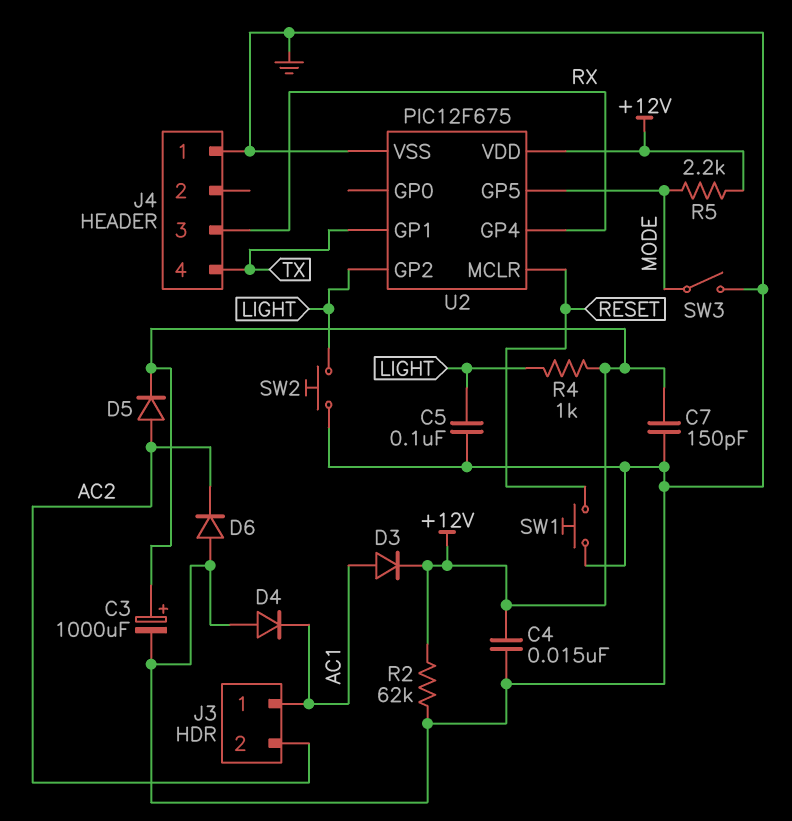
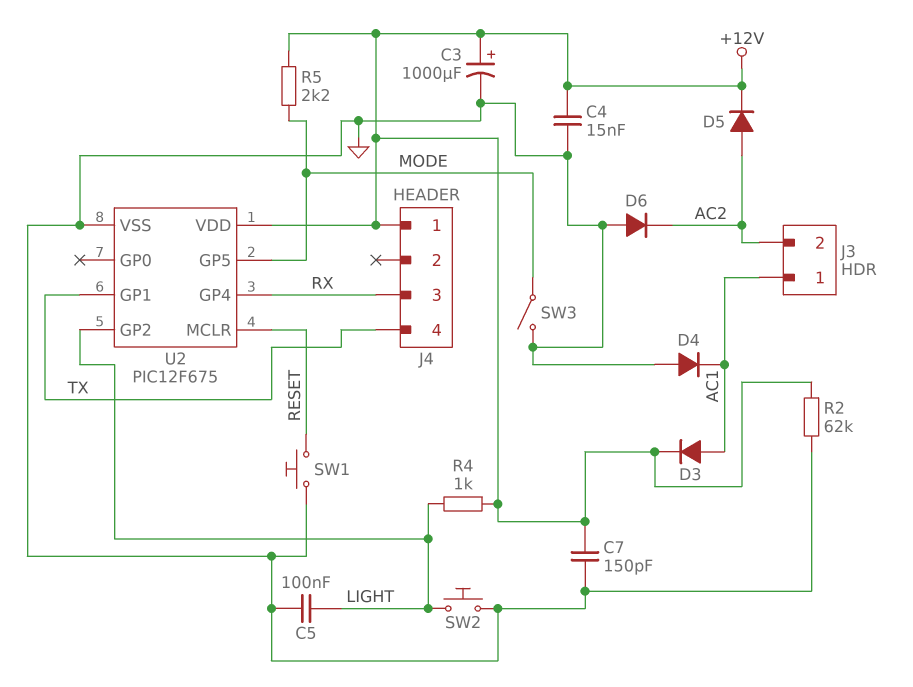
J4 pin 1: GND -> +12V

